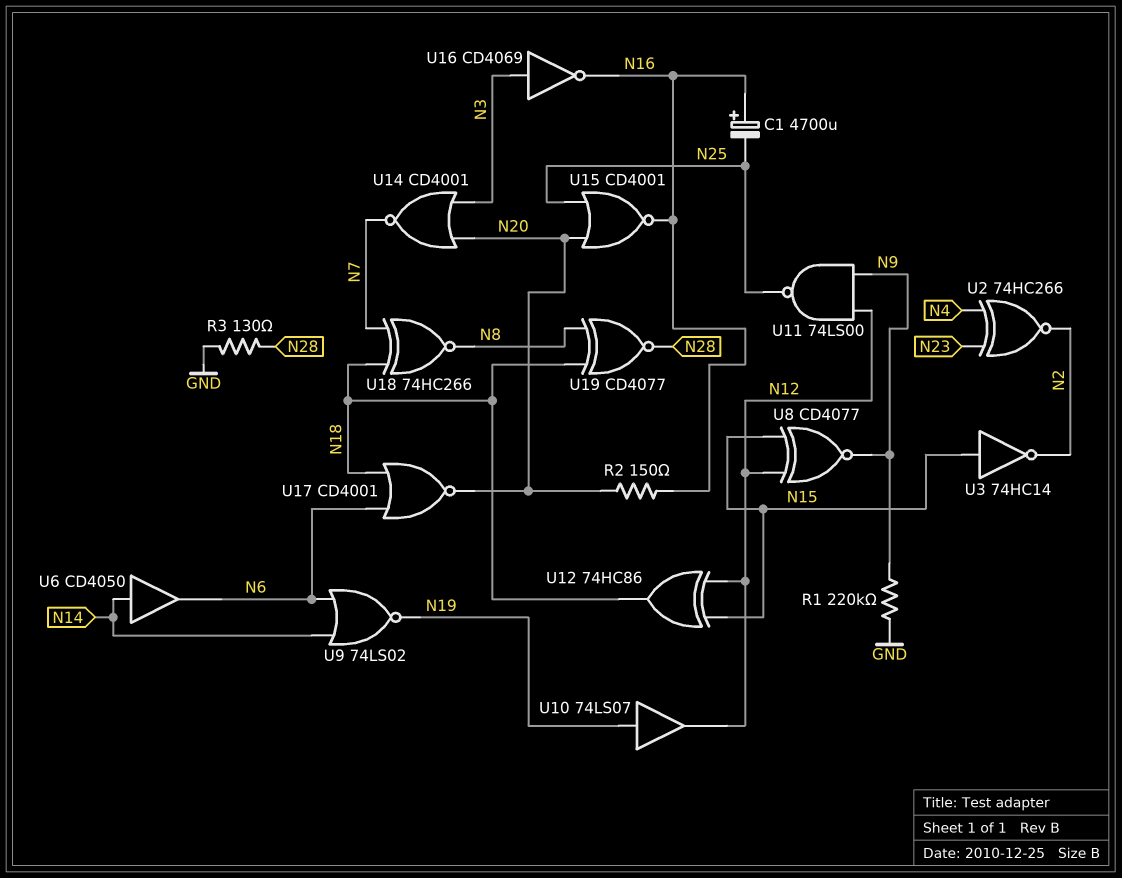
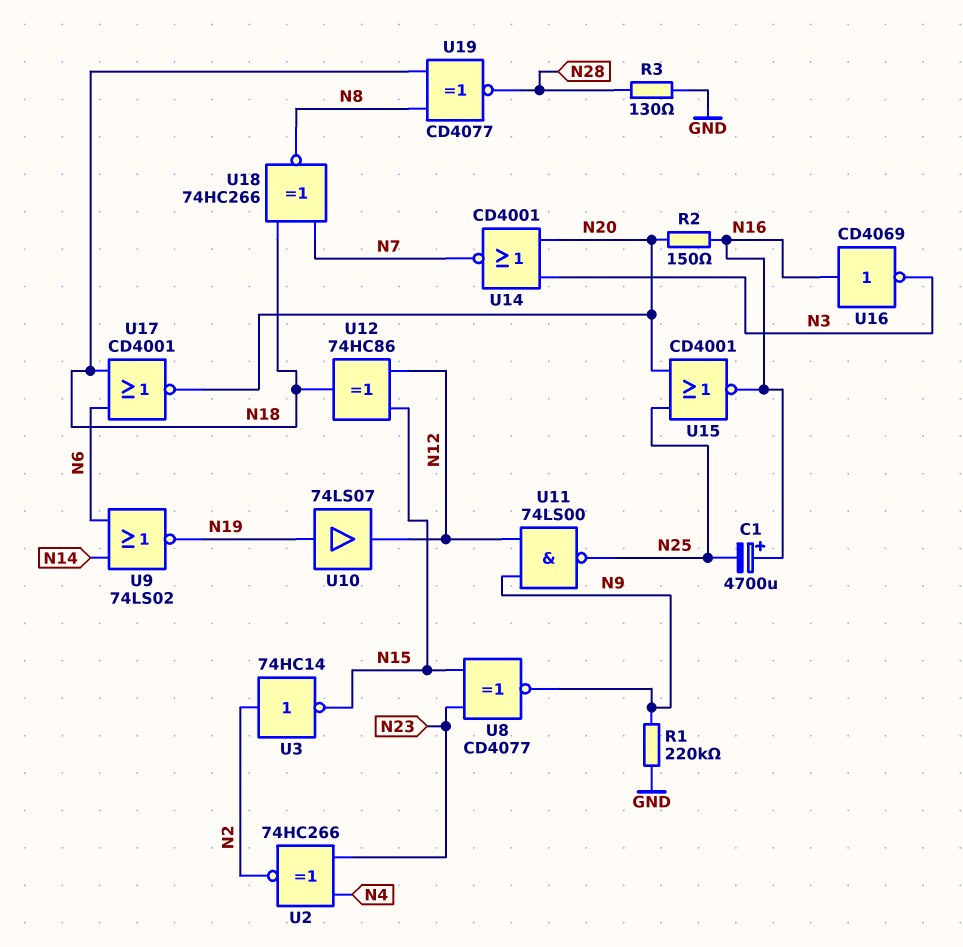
U3: NOT 74HC14 (in N15, out N2) -> NOT 74HC14 (in N2, out N15)
U6: buffer CD4050 (in N14, out N6) -> none
U8: XNOR CD4077 (in N12, in N15, out N9) -> XNOR CD4077 (in N15, in N23, out N9)
U16: NOT CD4069 (in N3, out N16) -> NOT CD4069 (in N16, out N3)

